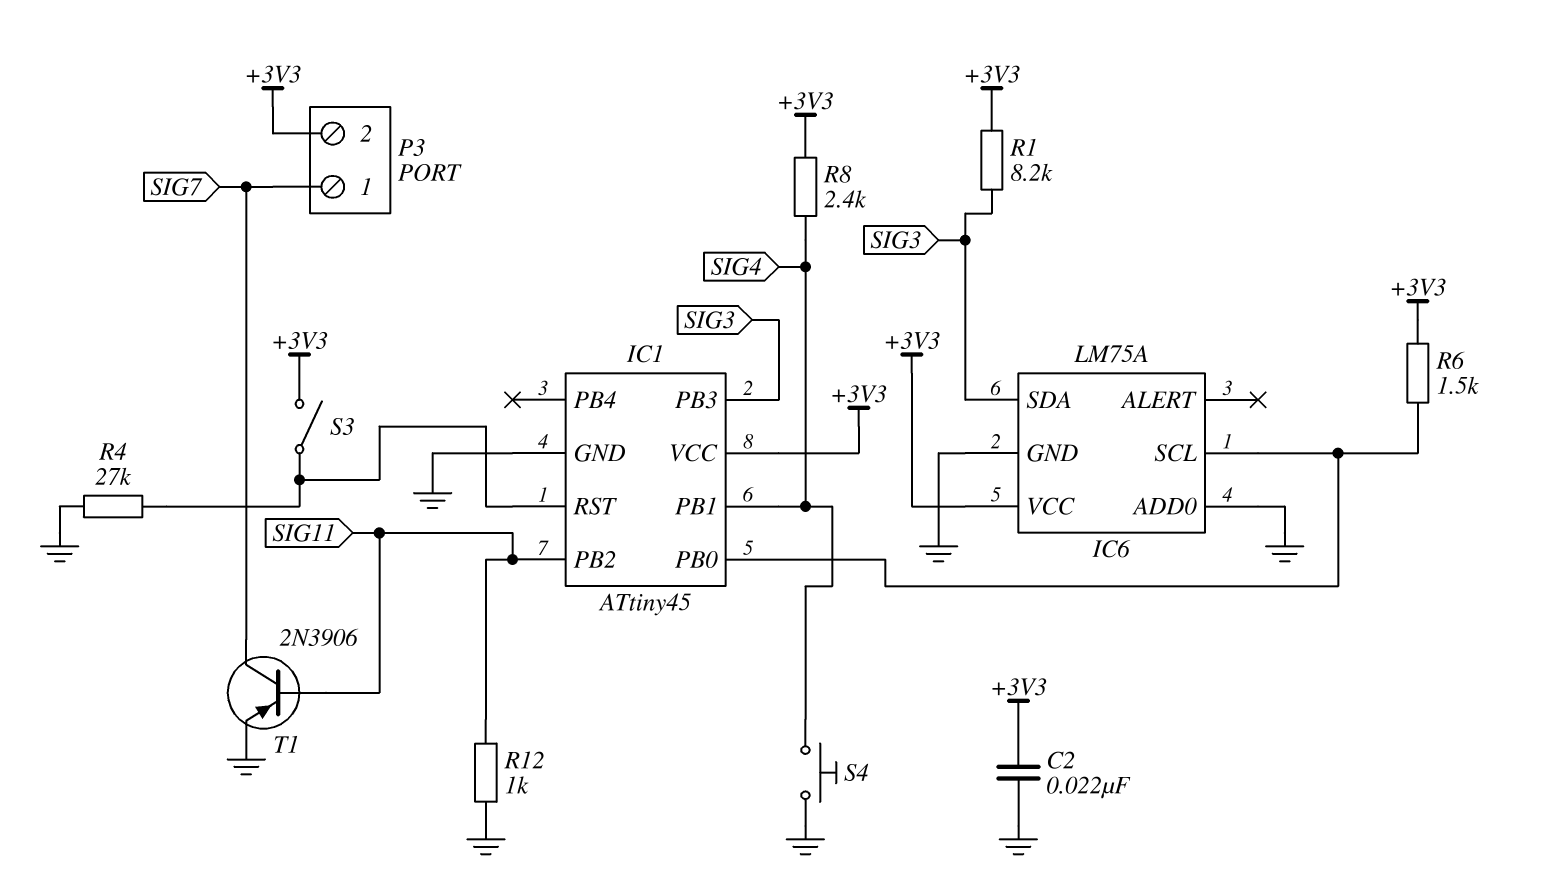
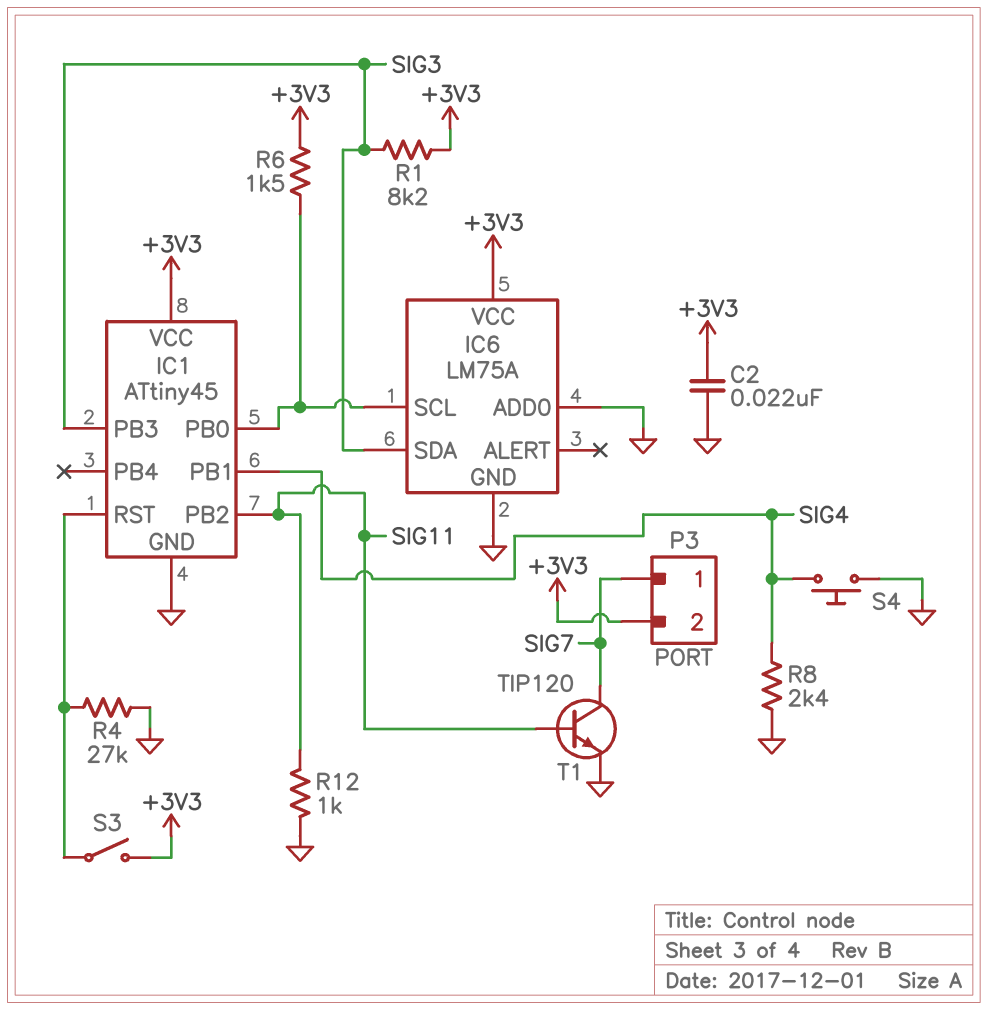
R8: 2.4k (+3V3, SIG4) -> 2.4k (GND, SIG4)
T1: PNP 2N3906 (B SIG11, C SIG7, E GND) -> NPN TIP120 (B SIG11, C SIG7, E GND)

